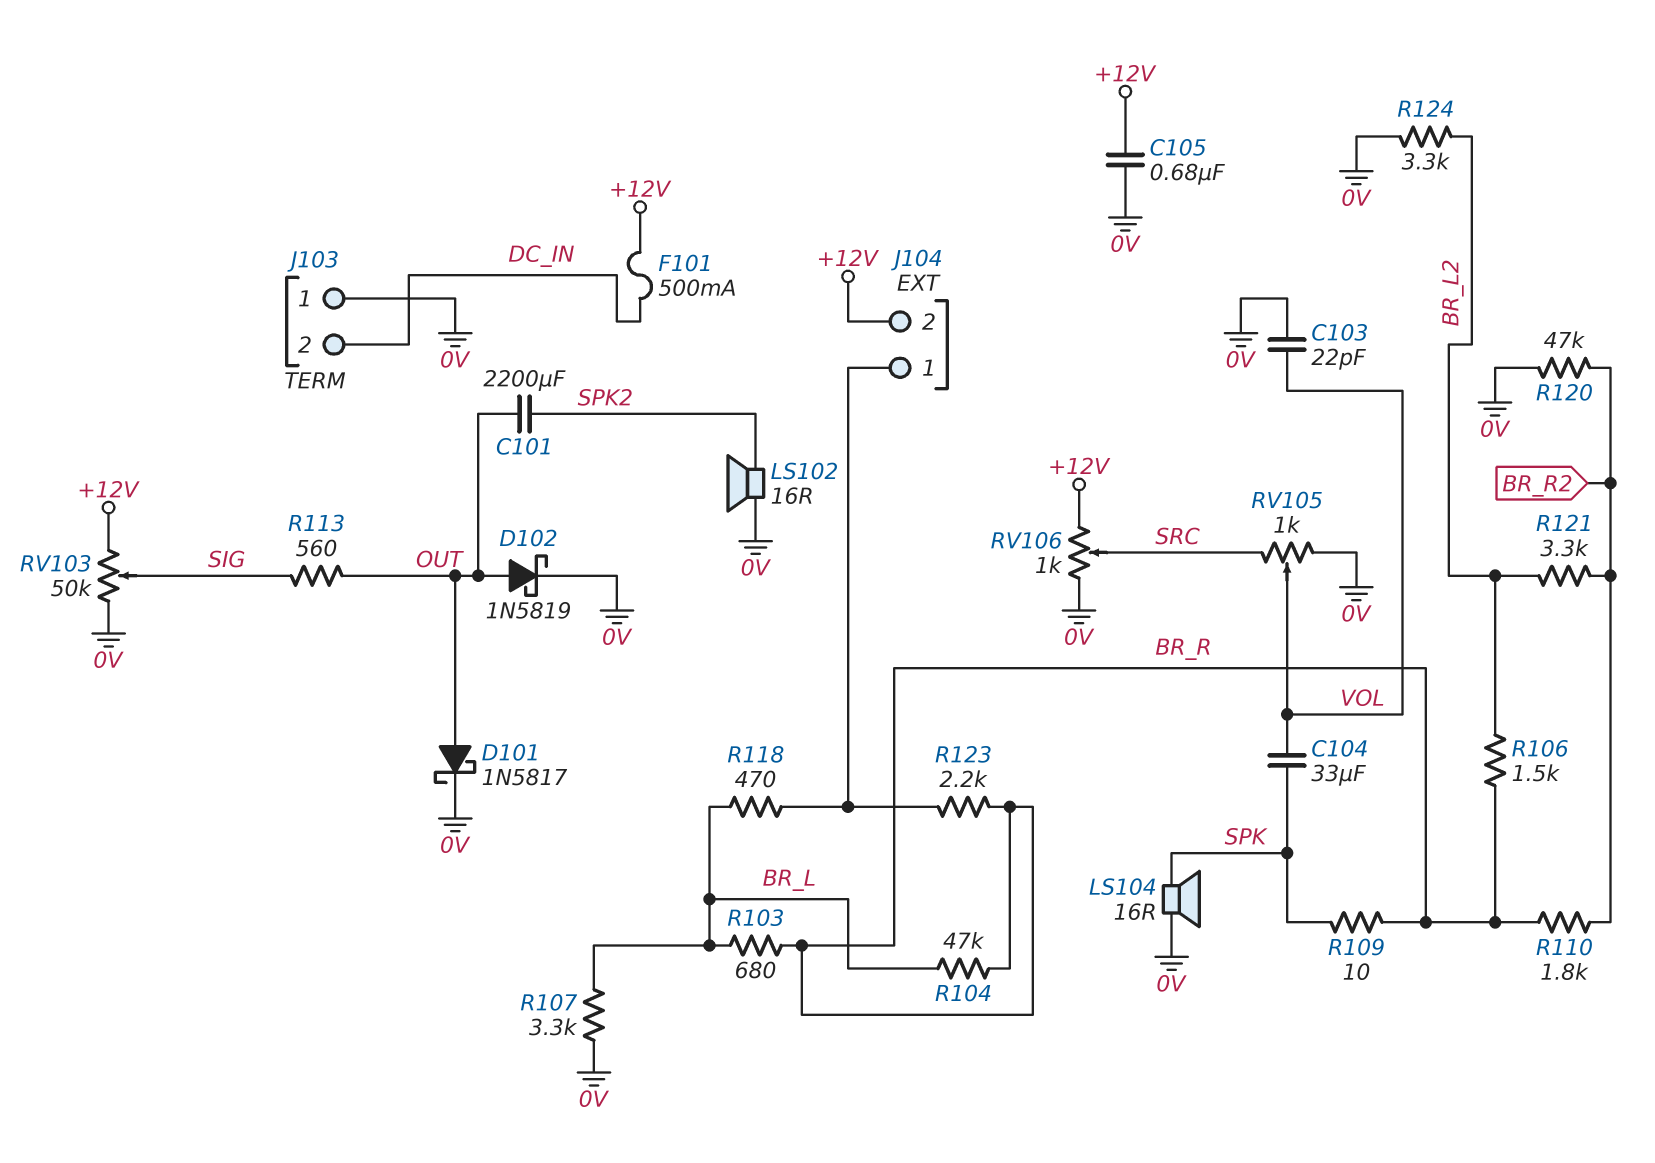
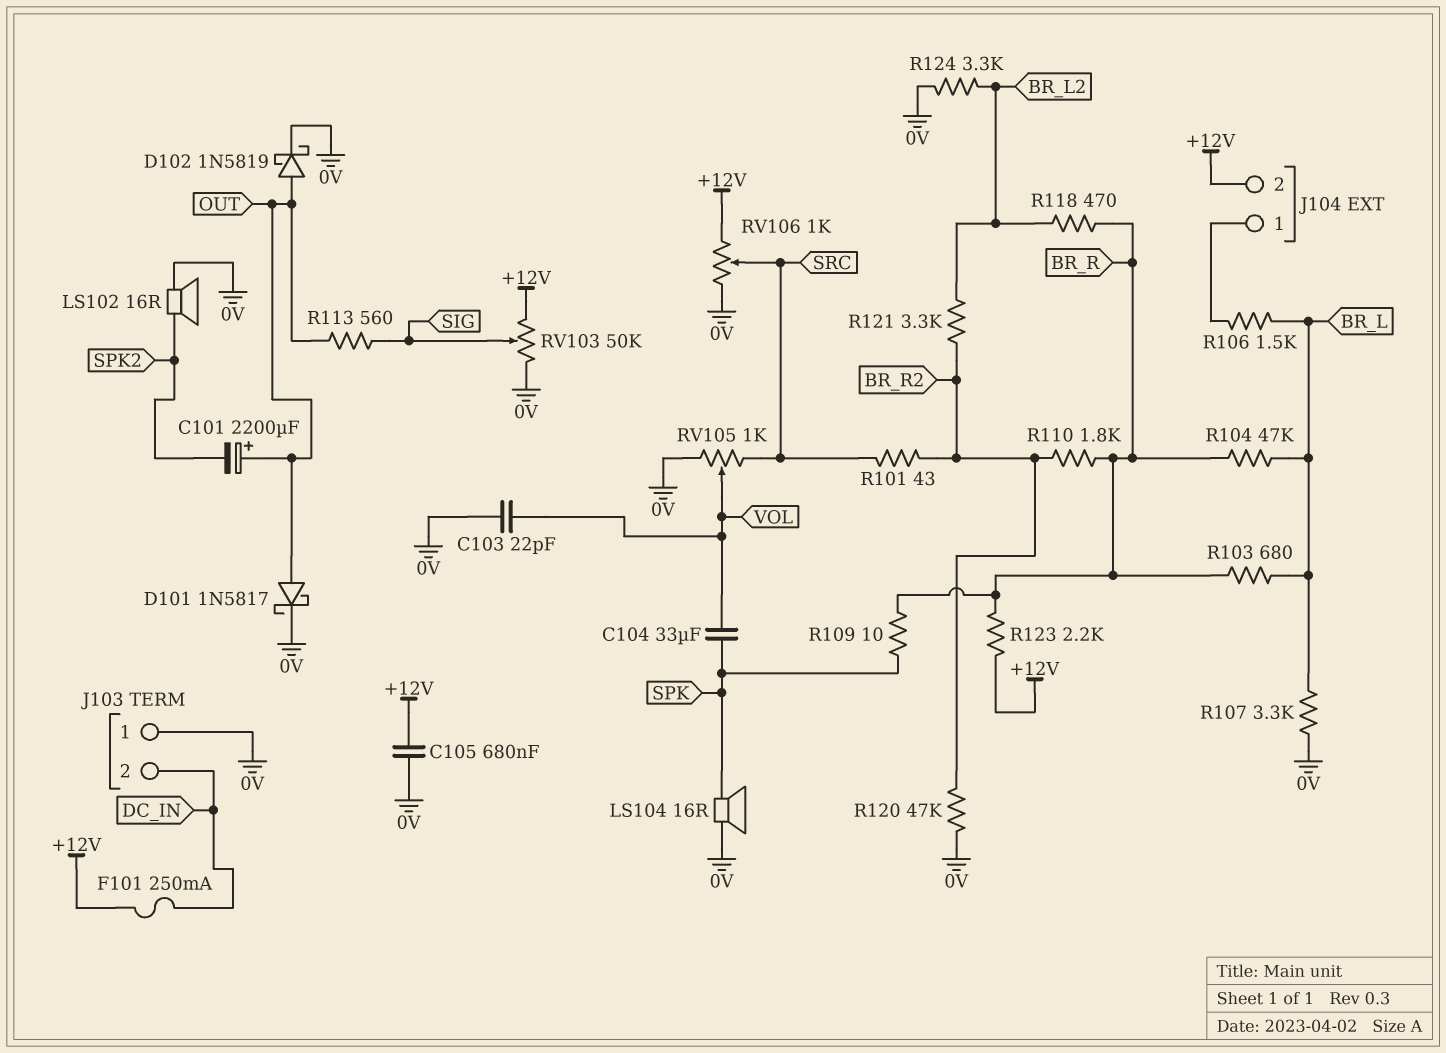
C101: 2200uF (OUT, SPK2) -> 2200uF (plus OUT, minus SPK2)
F101: 500mA (+12V, DC_IN) -> 250mA (+12V, DC_IN)
R101: none -> 43 (BR_R2, SRC)
R106: 1.5k (BR_L2, BR_R) -> 1.5k (BR_L, J104/1)
R118: 470 (BR_L, J104/1) -> 470 (BR_L2, BR_R)
R123: 2.2k (BR_R, J104/1) -> 2.2k (+12V, BR_R)

